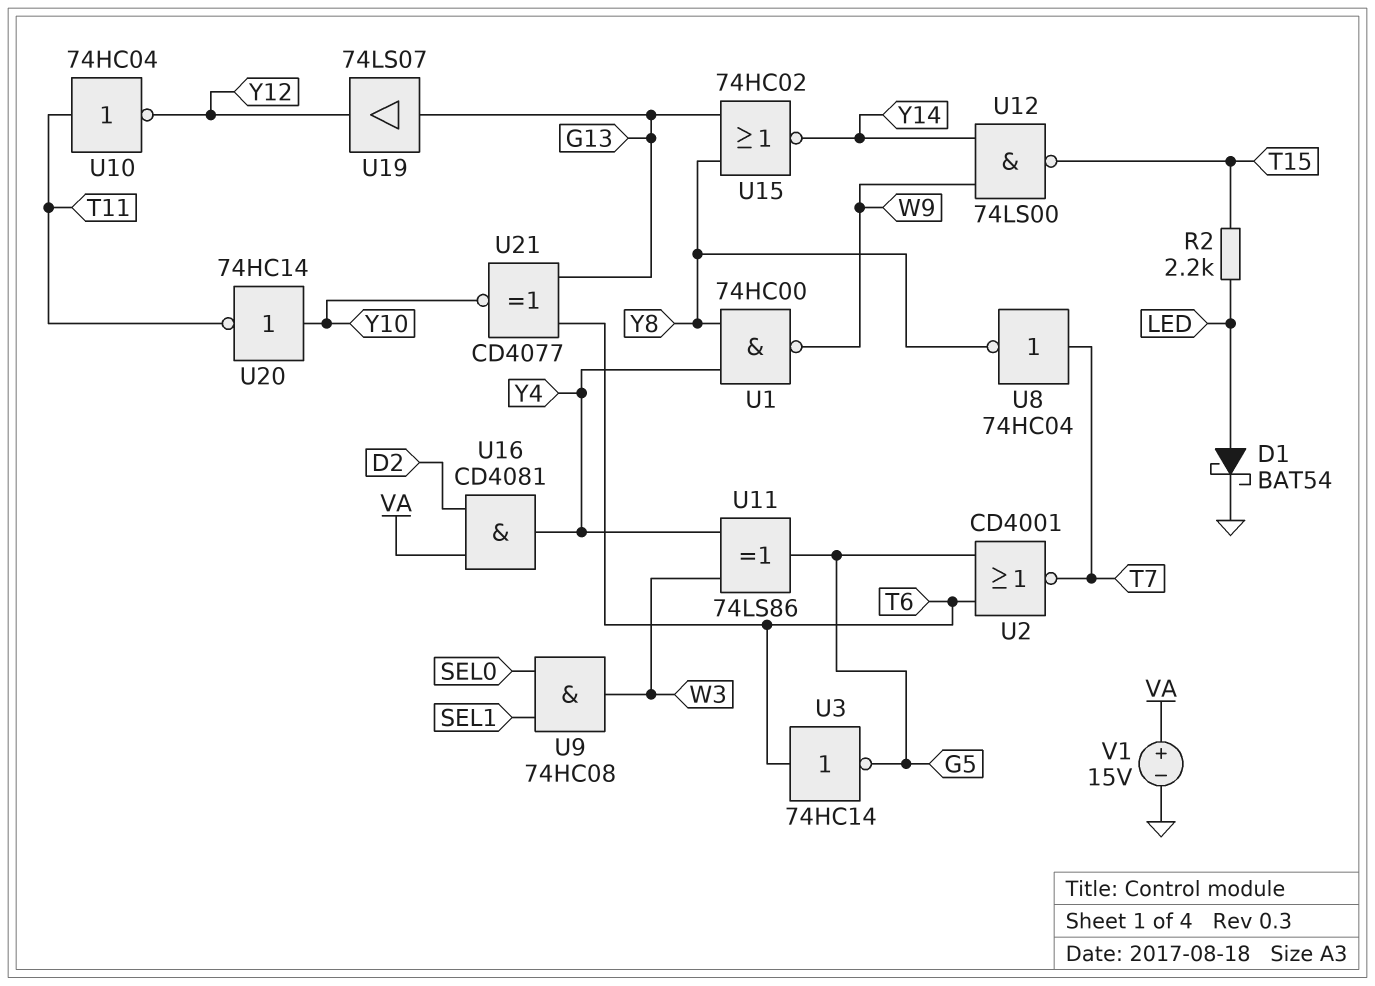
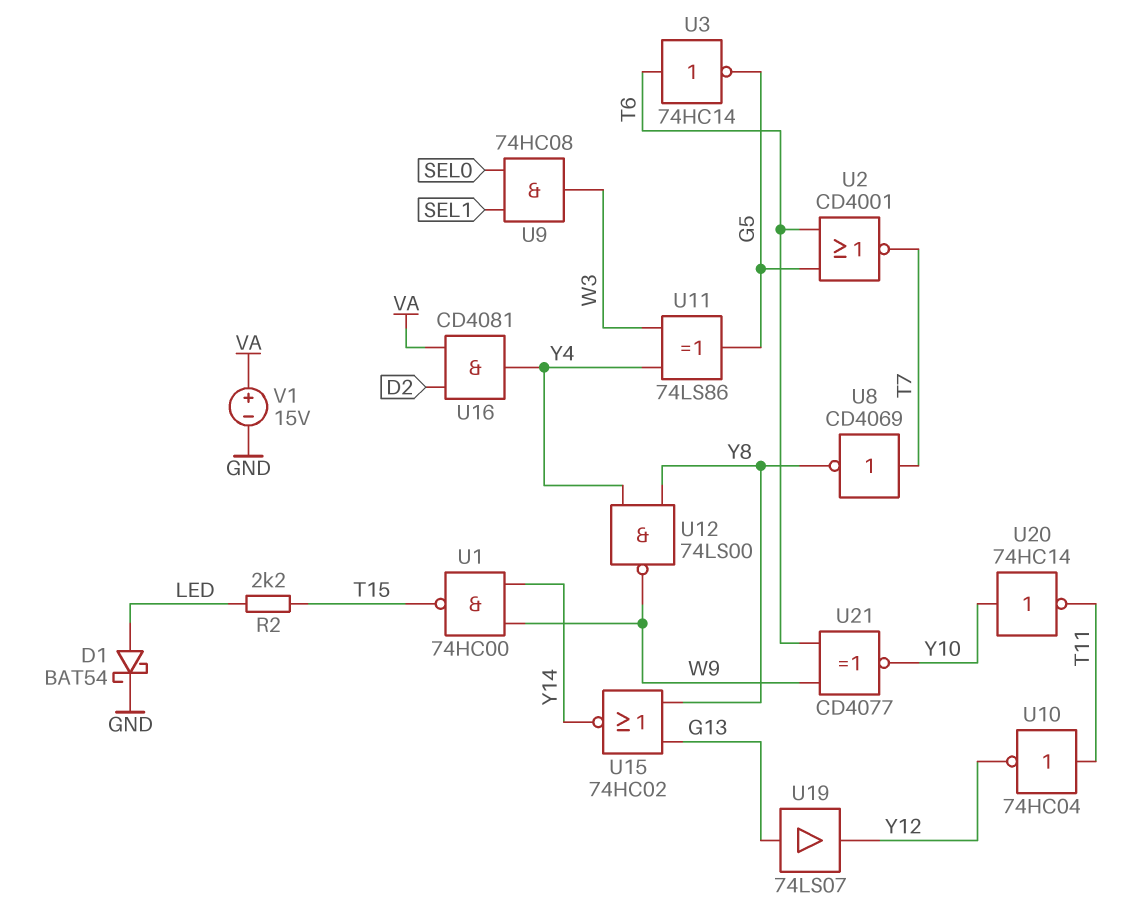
U1: NAND 74HC00 (in Y4, in Y8, out W9) -> NAND 74HC00 (in W9, in Y14, out T15)
U8: NOT 74HC04 (in T7, out Y8) -> NOT CD4069 (in T7, out Y8)
U12: NAND 74LS00 (in W9, in Y14, out T15) -> NAND 74LS00 (in Y4, in Y8, out W9)
U21: XNOR CD4077 (in G13, in T6, out Y10) -> XNOR CD4077 (in T6, in W9, out Y10)

